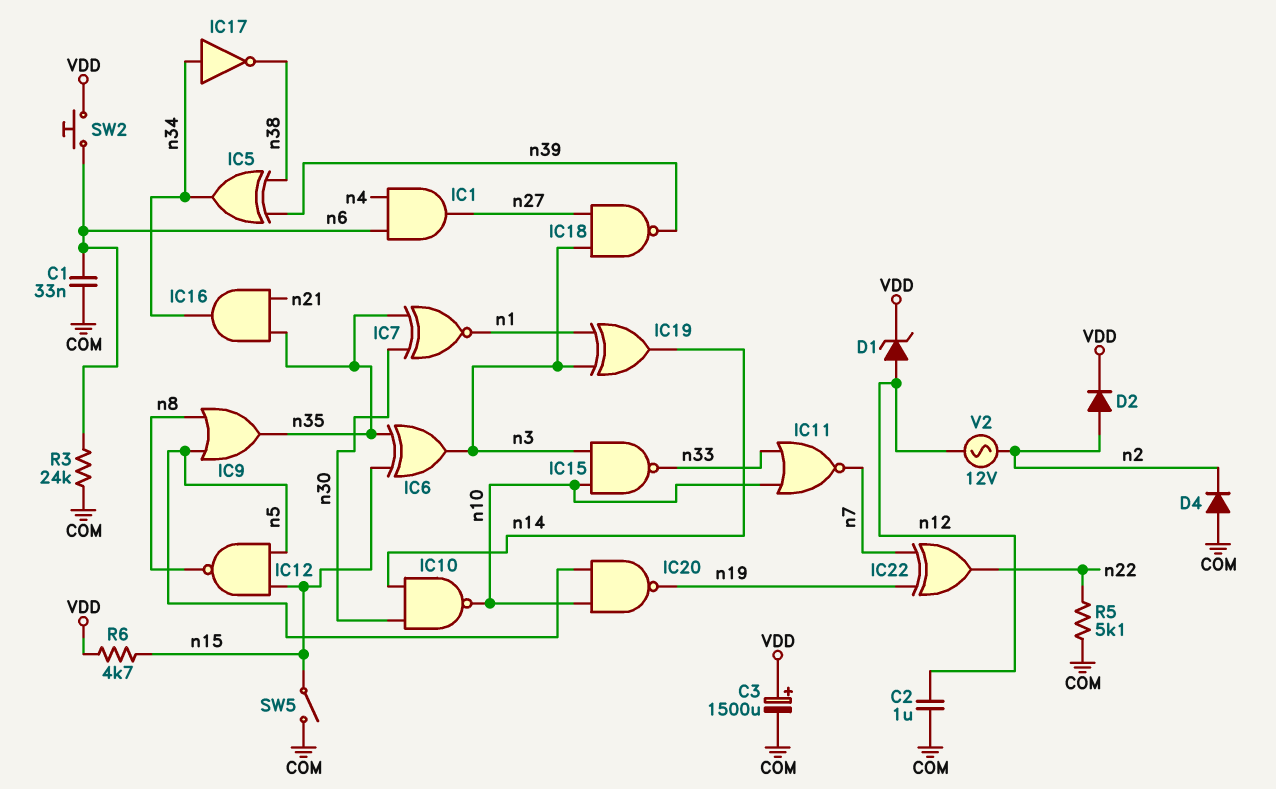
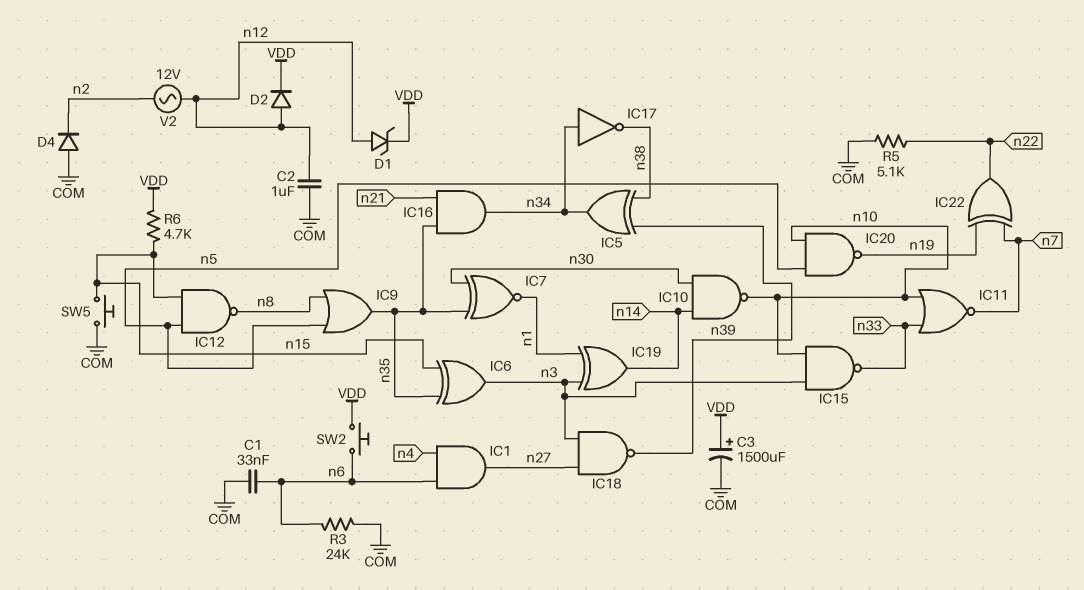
D2: diode (A n2, K VDD) -> diode (A n12, K VDD)
SW5: switch (COM, n15) -> button (COM, n15)

